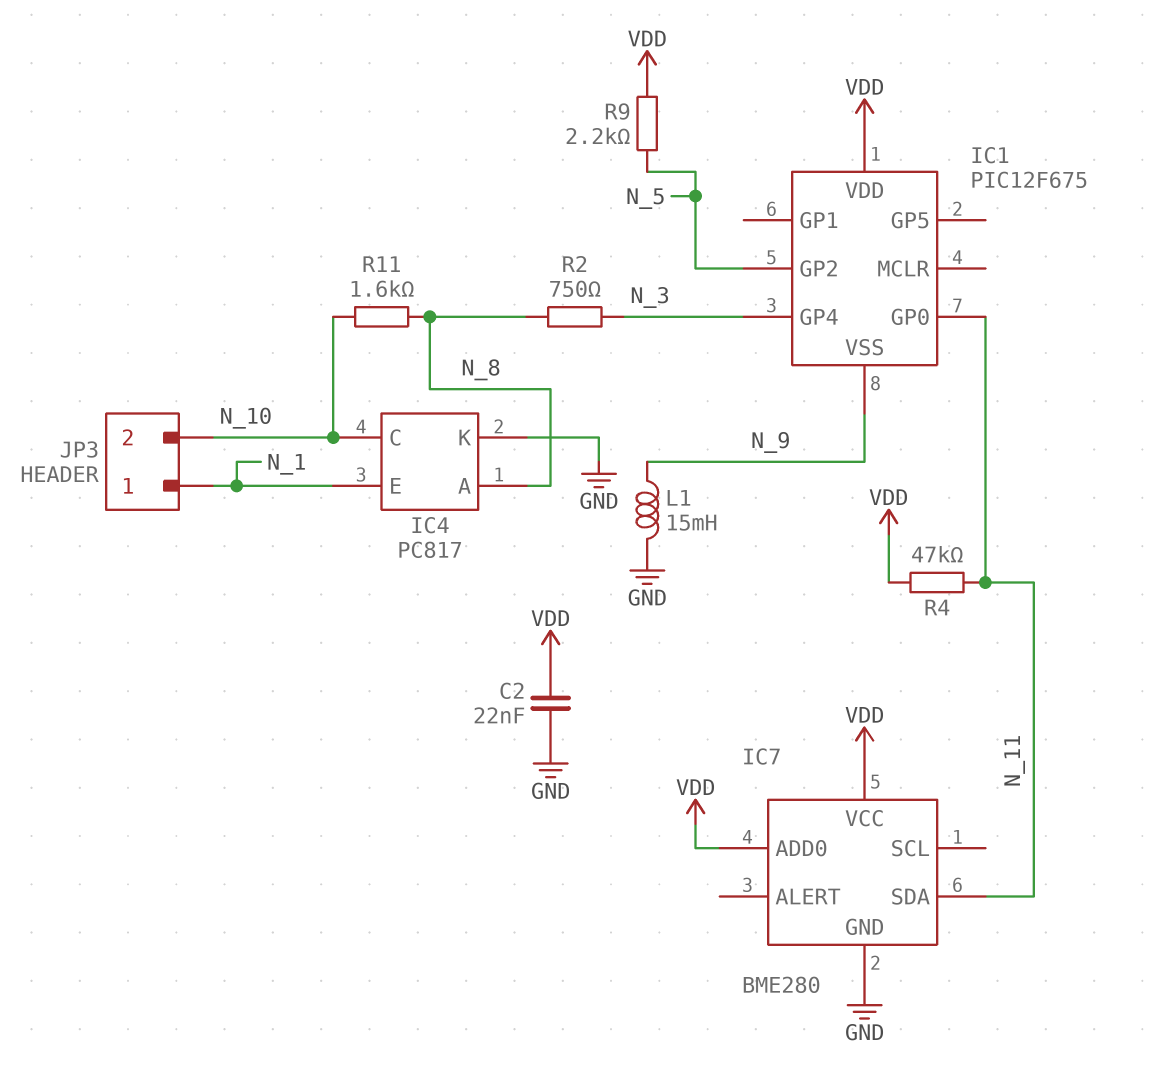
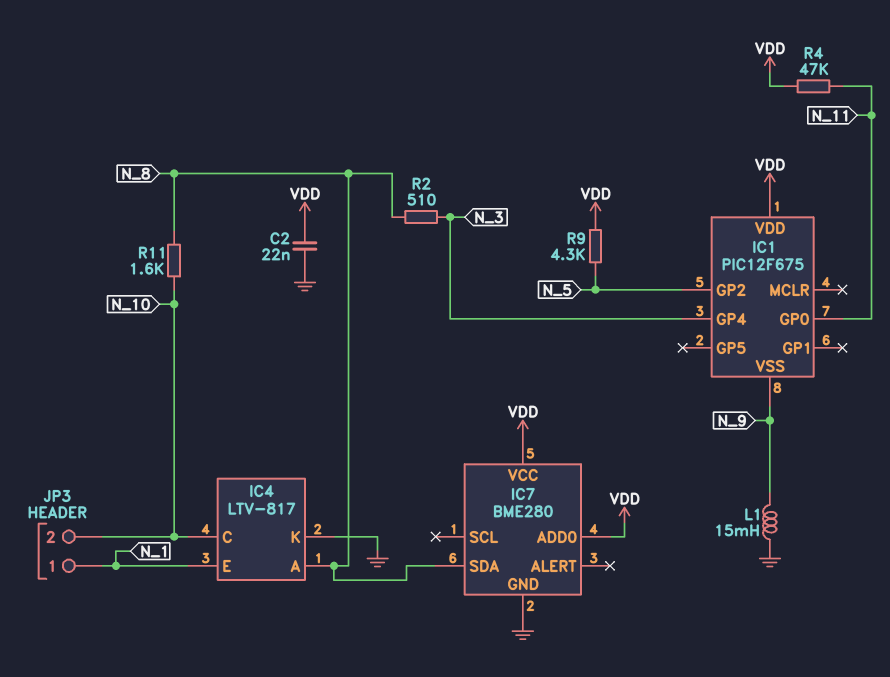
IC4: PC817 -> LTV-817
IC7 pin SDA: N_11 -> N_8
R2: 750 (N_3, N_8) -> 510 (N_3, N_8)
R9: 2.2k (N_5, VDD) -> 4.3k (N_5, VDD)

